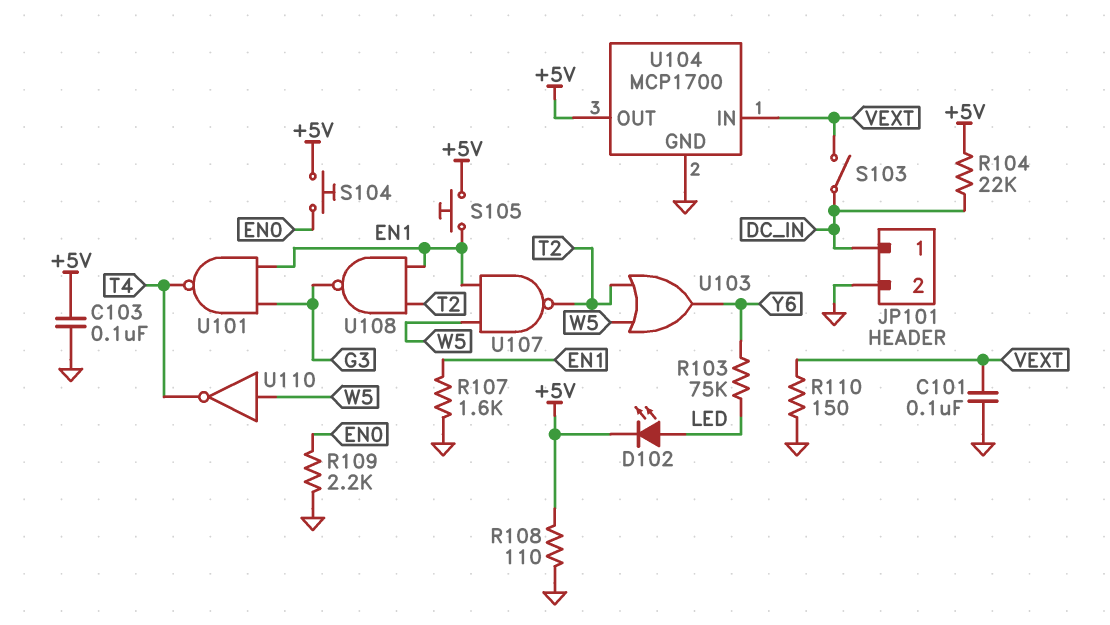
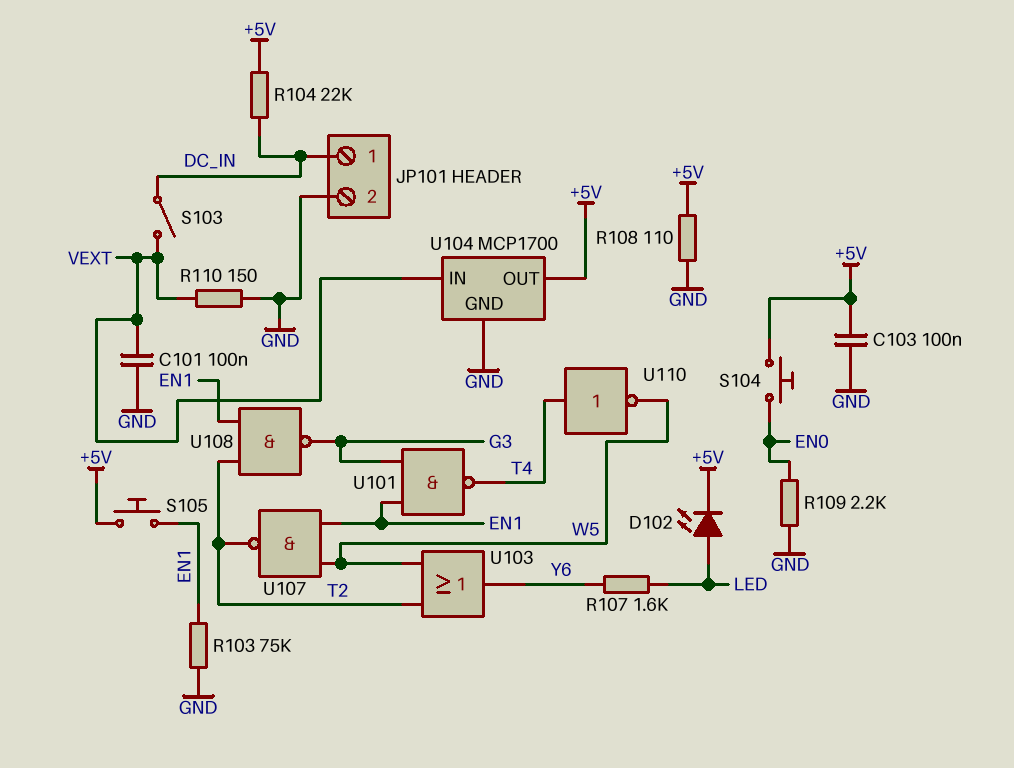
R103: 75k (LED, Y6) -> 75k (EN1, GND)
R107: 1.6k (EN1, GND) -> 1.6k (LED, Y6)
U110: NOT (in W5, out T4) -> NOT (in T4, out W5)

